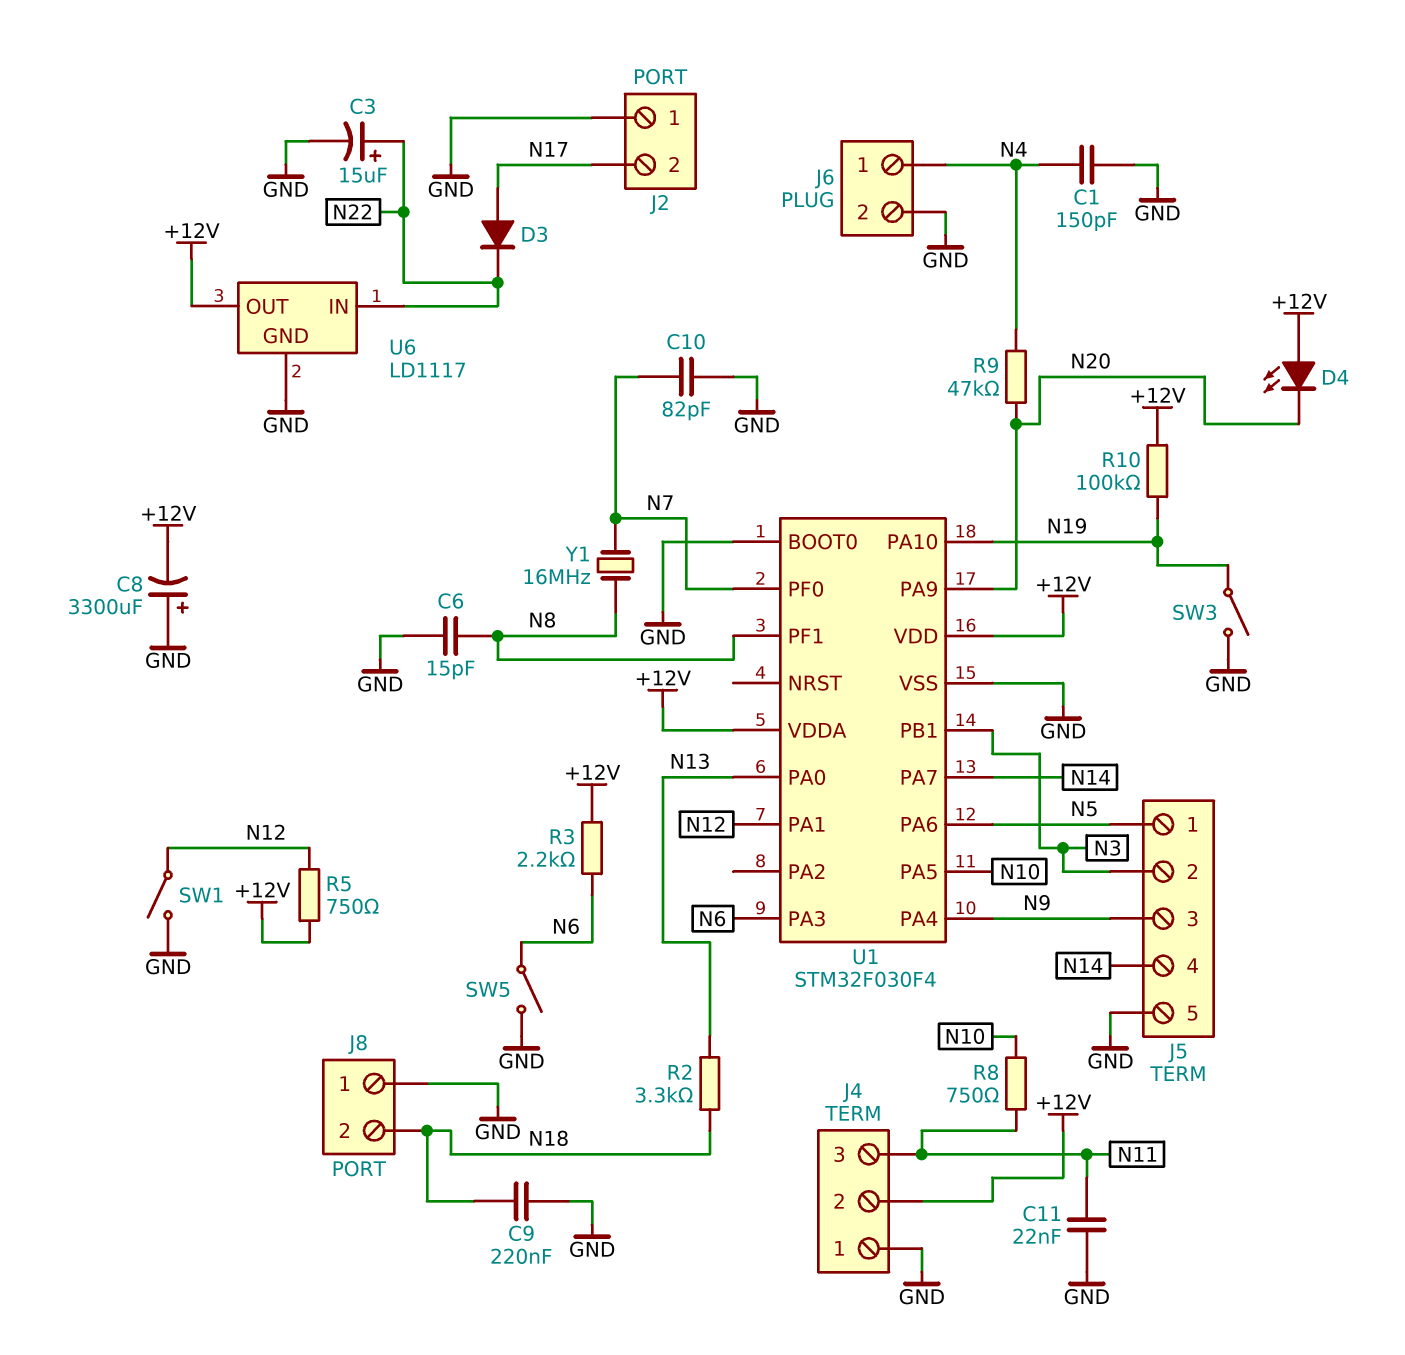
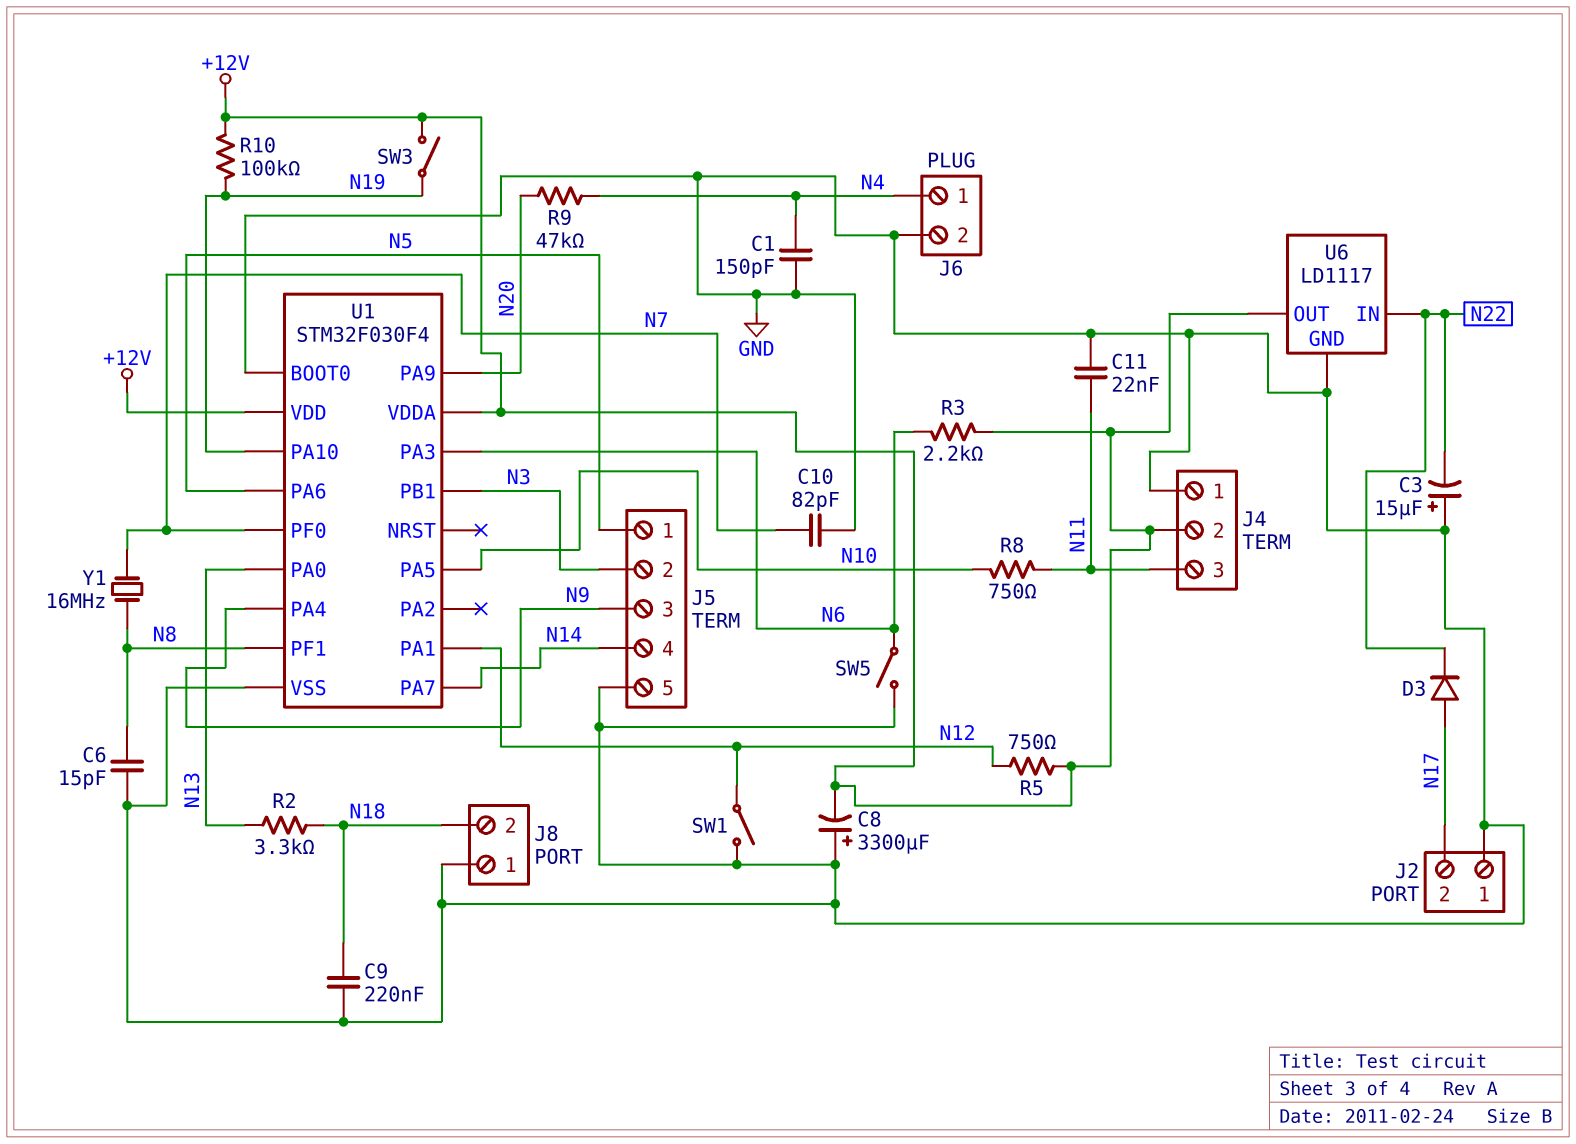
C3: 15uF (plus N22, minus GND) -> 15uF (plus GND, minus N22)
D4: LED (A +12V, K N20) -> none
SW3: switch (GND, N19) -> switch (+12V, N19)

